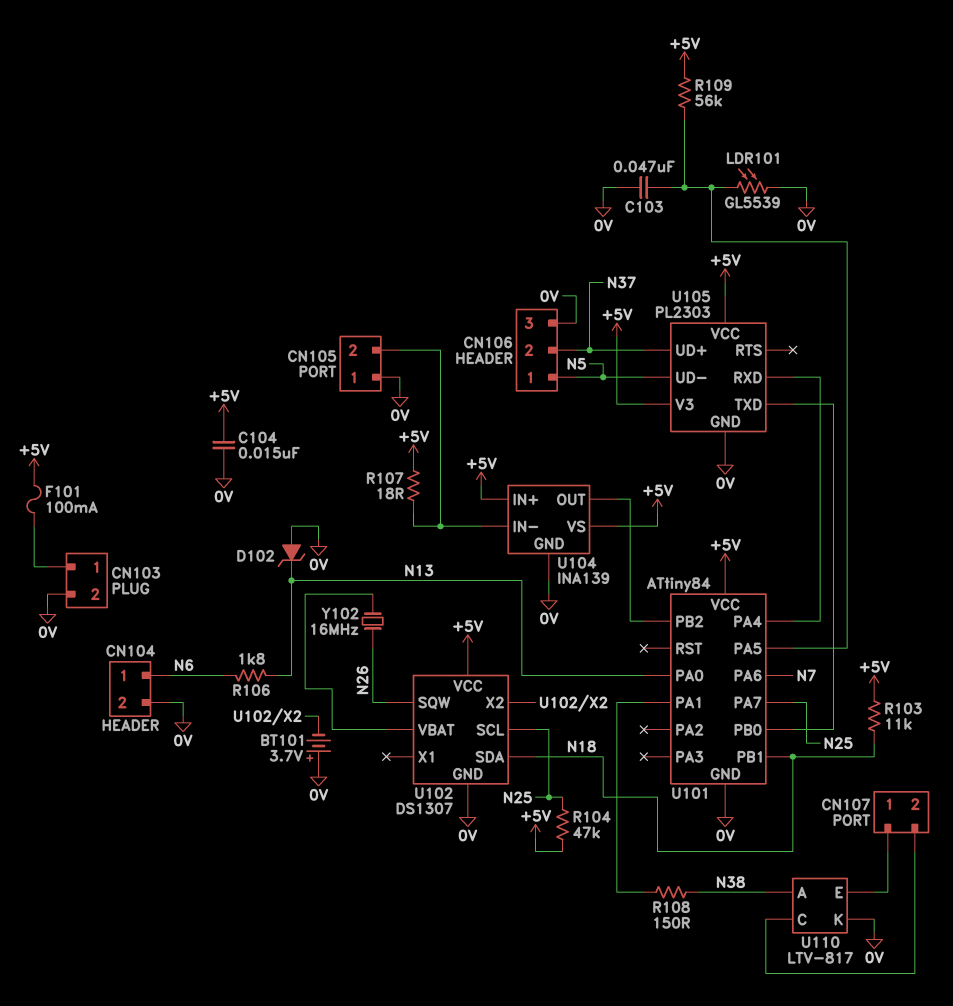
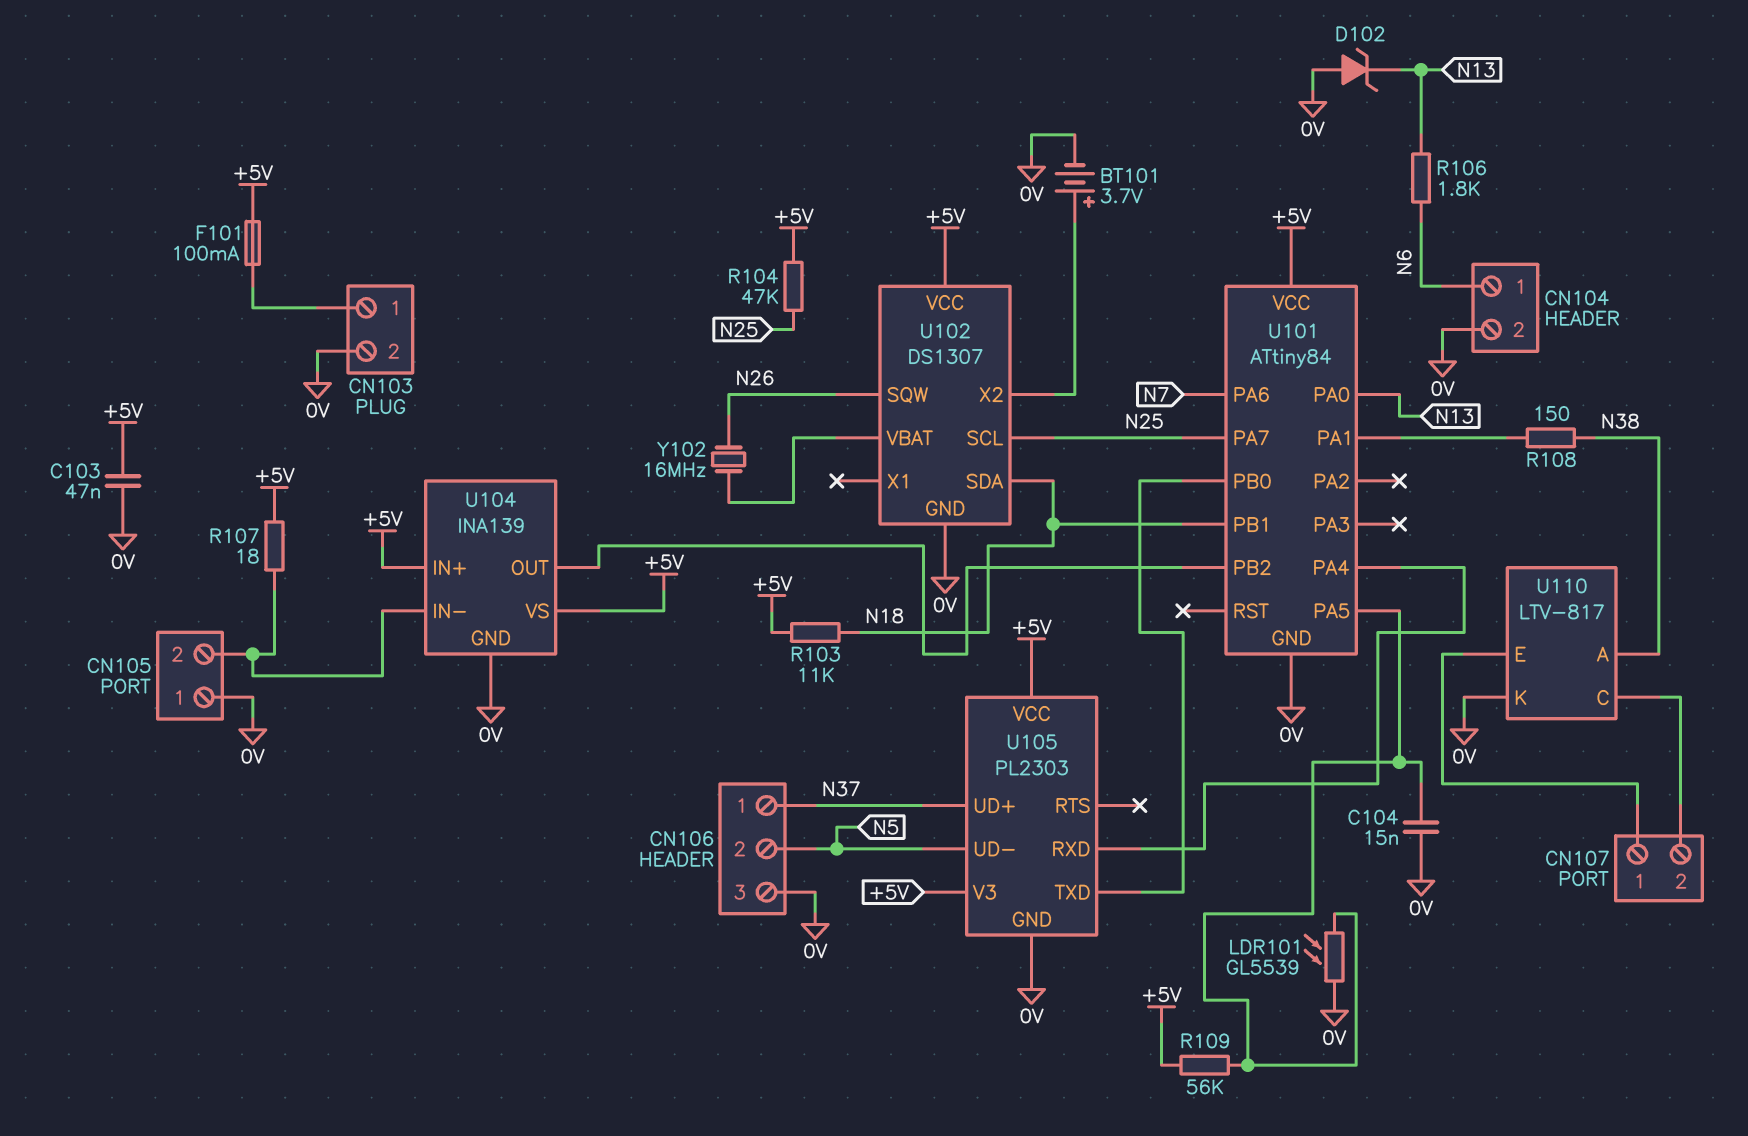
BT101: 3.7V (plus 0V, minus U102/X2) -> 3.7V (plus U102/X2, minus 0V)
C103: 47nF (0V, U101/PA5) -> 47nF (+5V, 0V)
C104: 15nF (+5V, 0V) -> 15nF (0V, U101/PA5)
CN106 pin 1: N5 -> N37
CN106 pin 2: N37 -> N5

